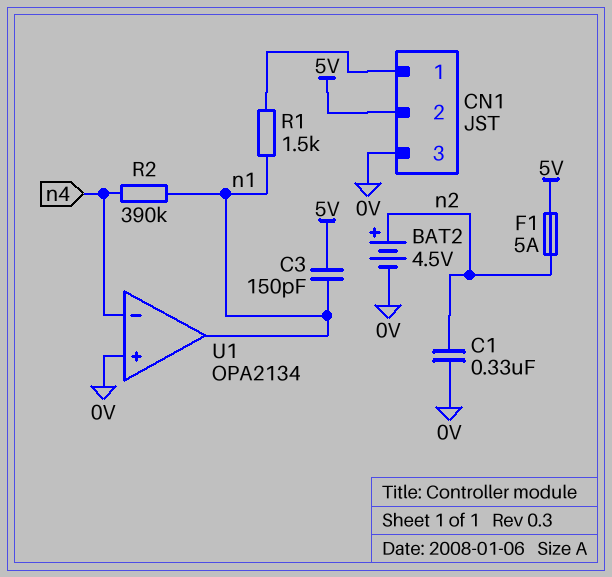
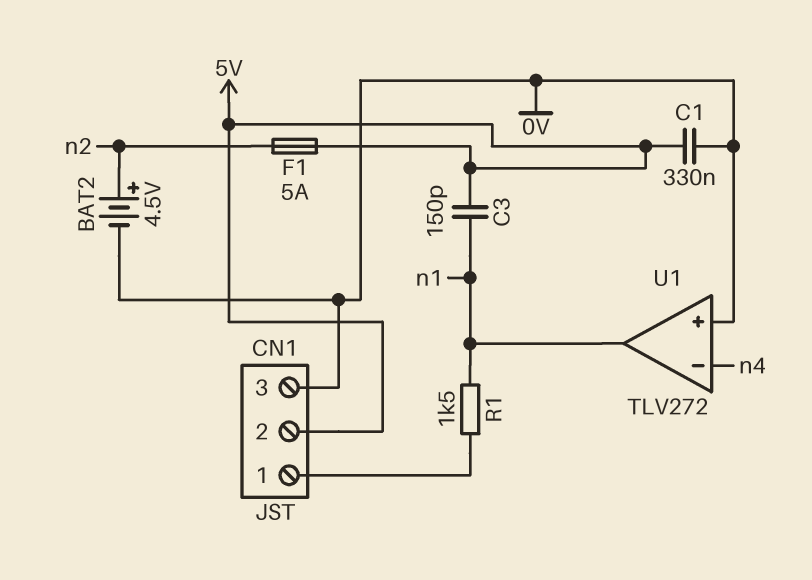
C1: 330nF (0V, n2) -> 330nF (0V, 5V)
R2: 390k (n1, n4) -> none
U1: OPA2134 -> TLV272

